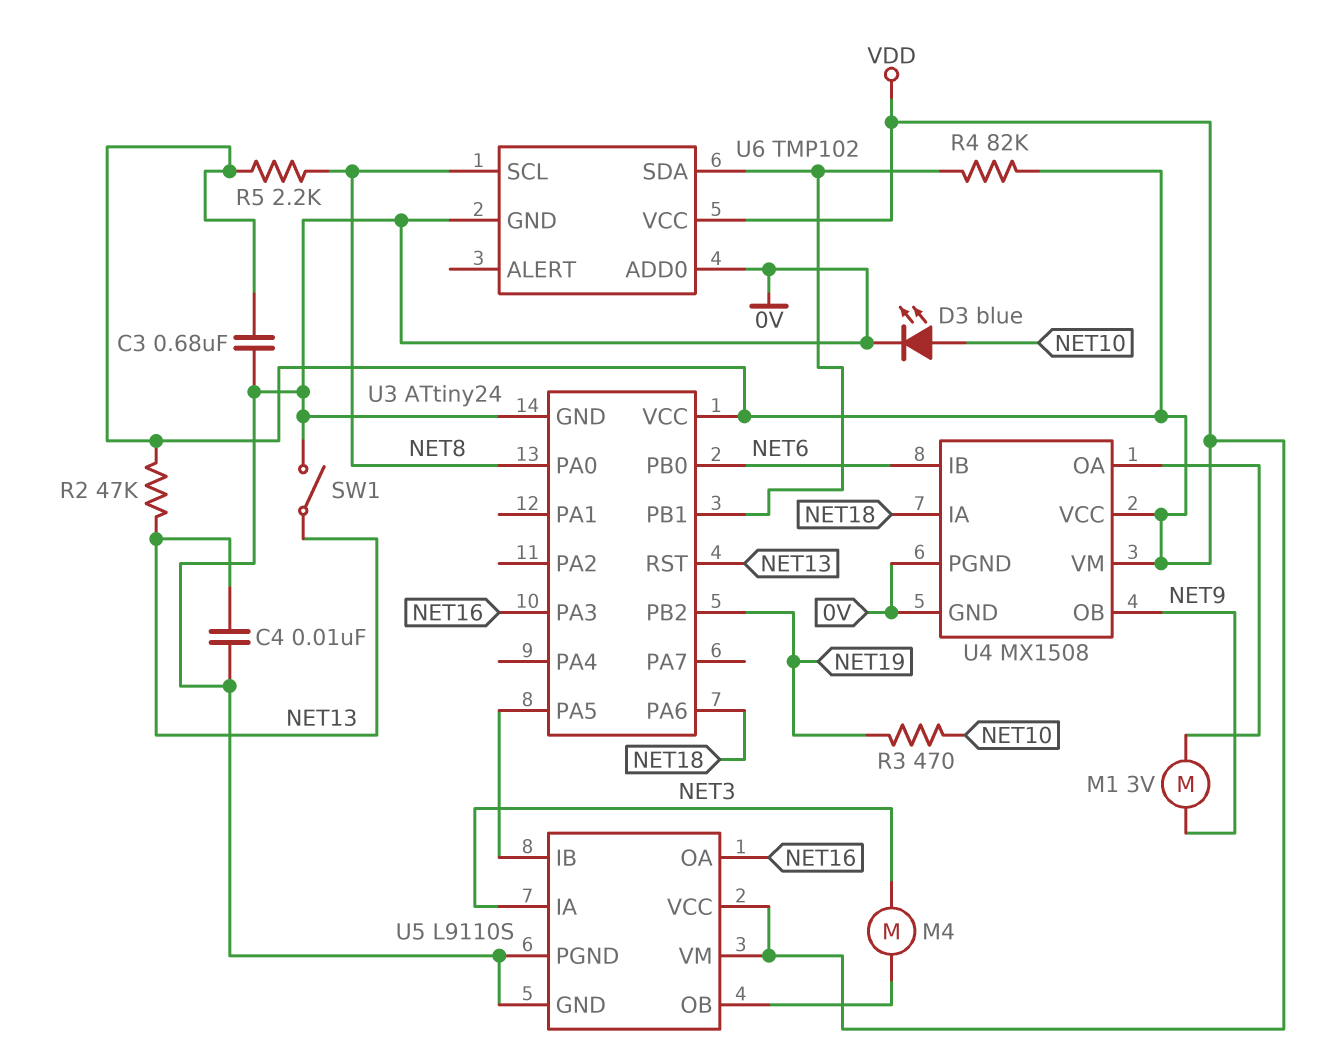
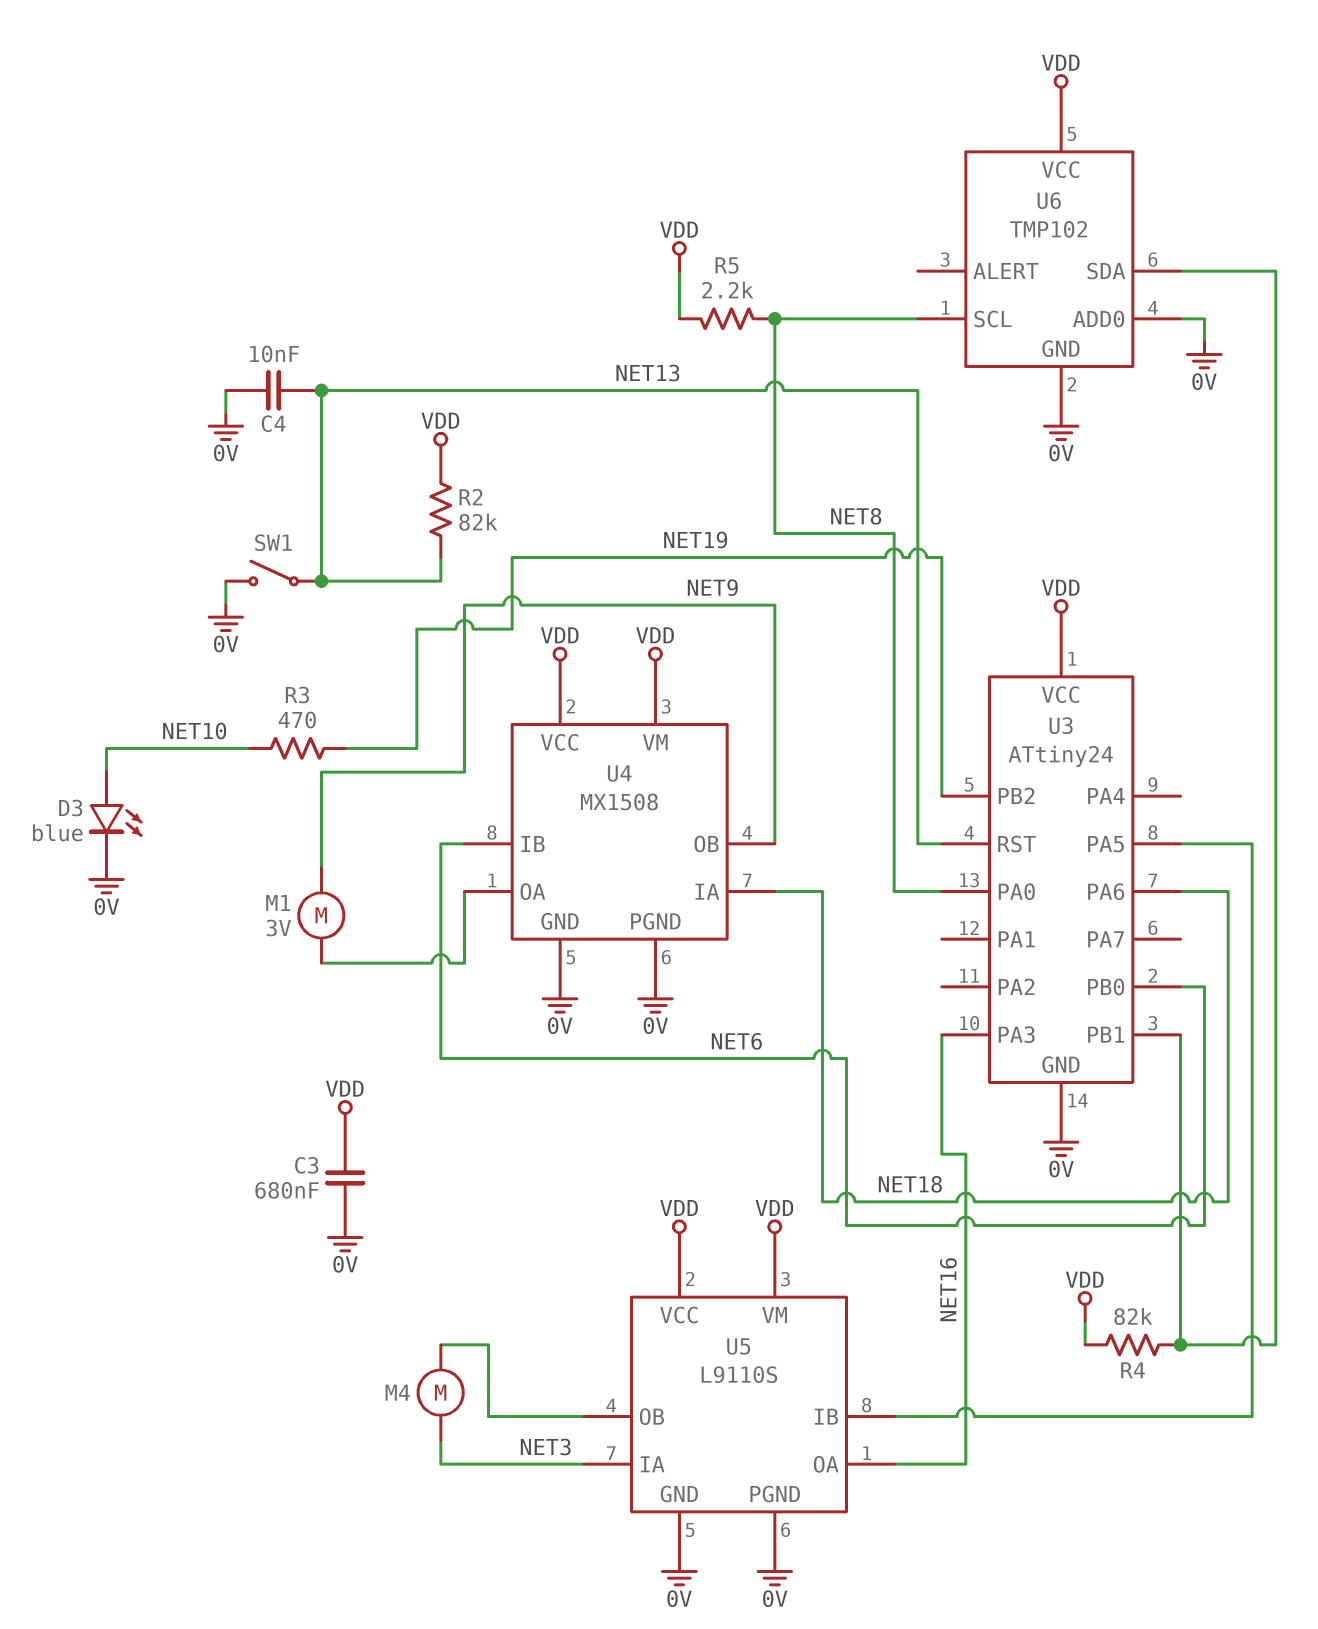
R2: 47k (NET13, VDD) -> 82k (NET13, VDD)

